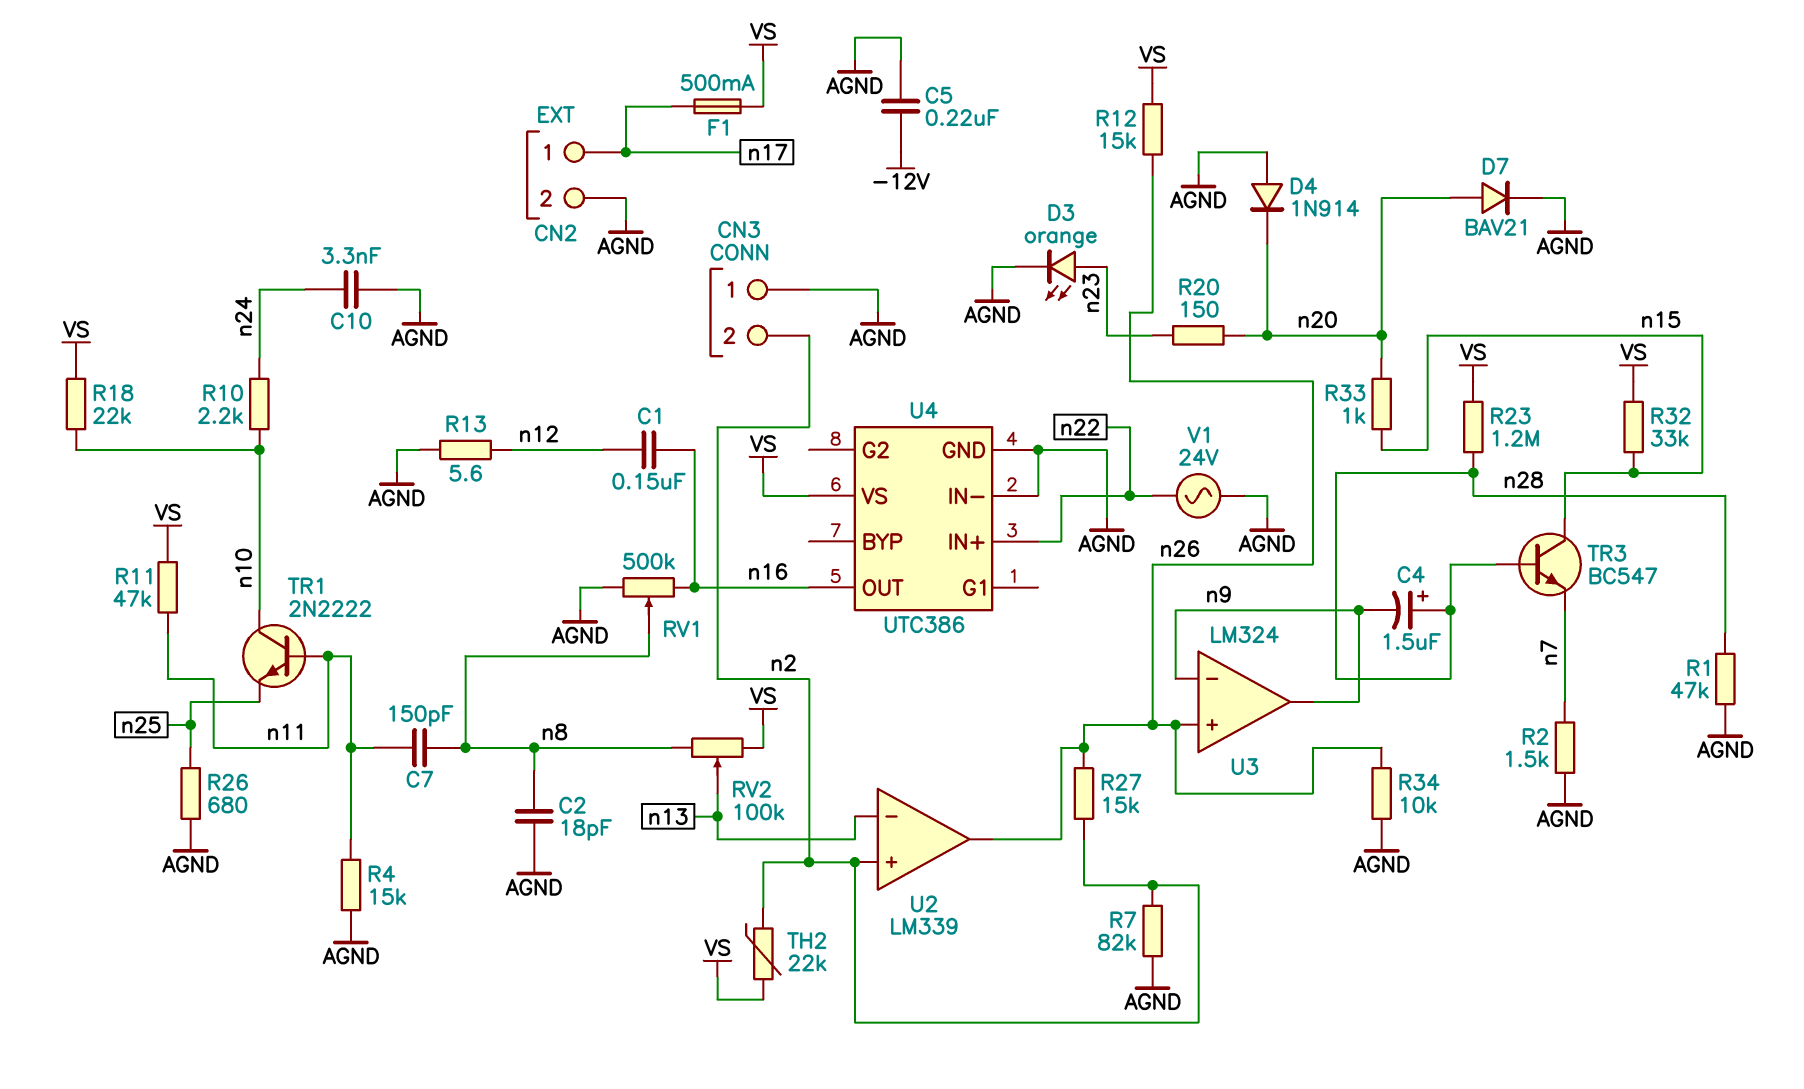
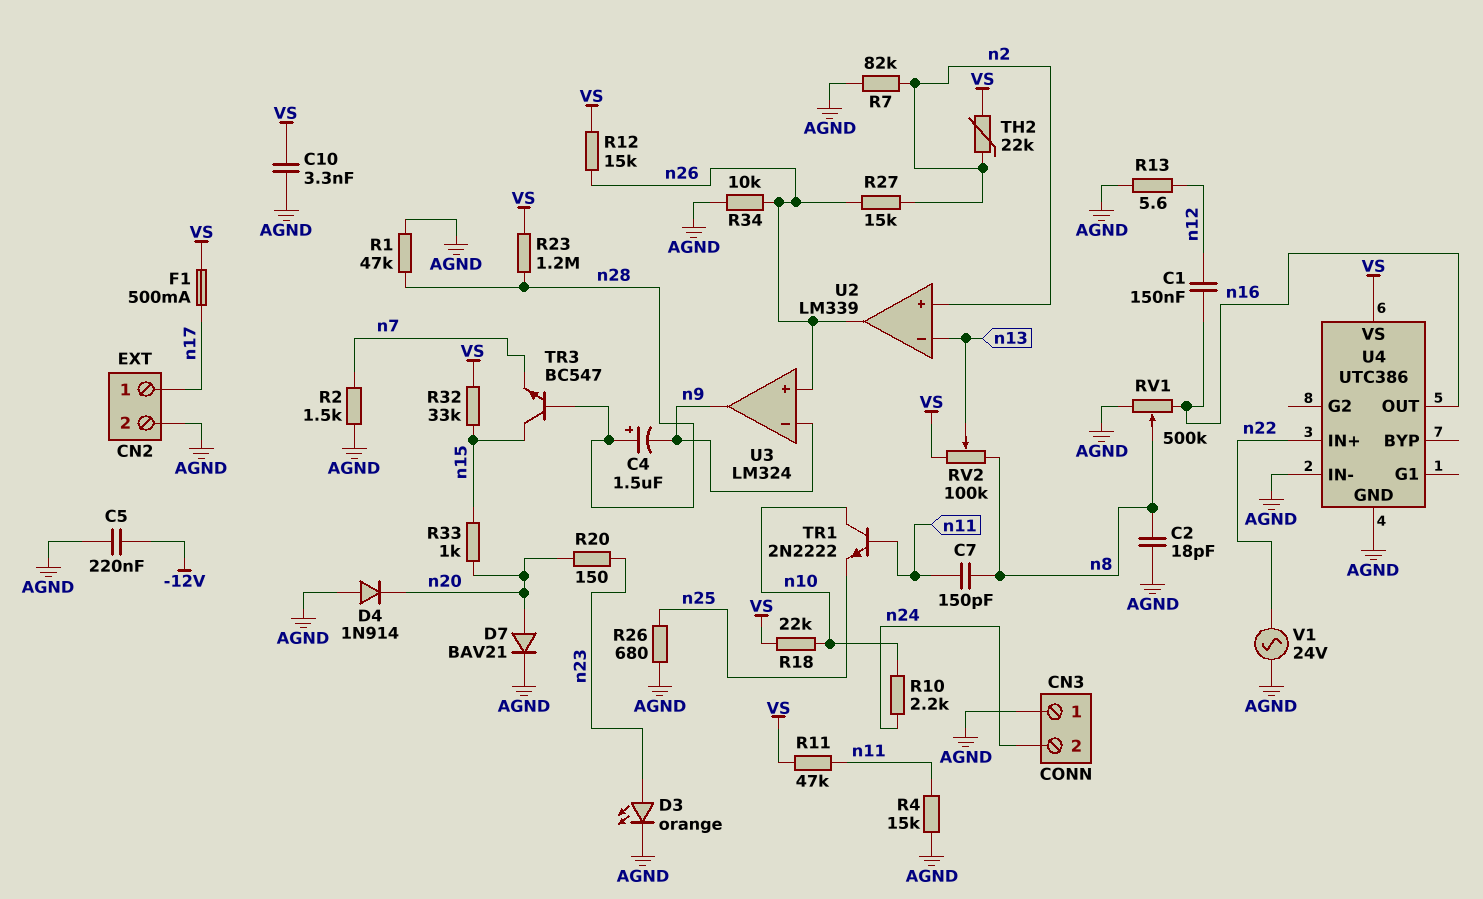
C10: 3.3nF (AGND, n24) -> 3.3nF (AGND, VS)
CN3 pin 2: n2 -> n24

